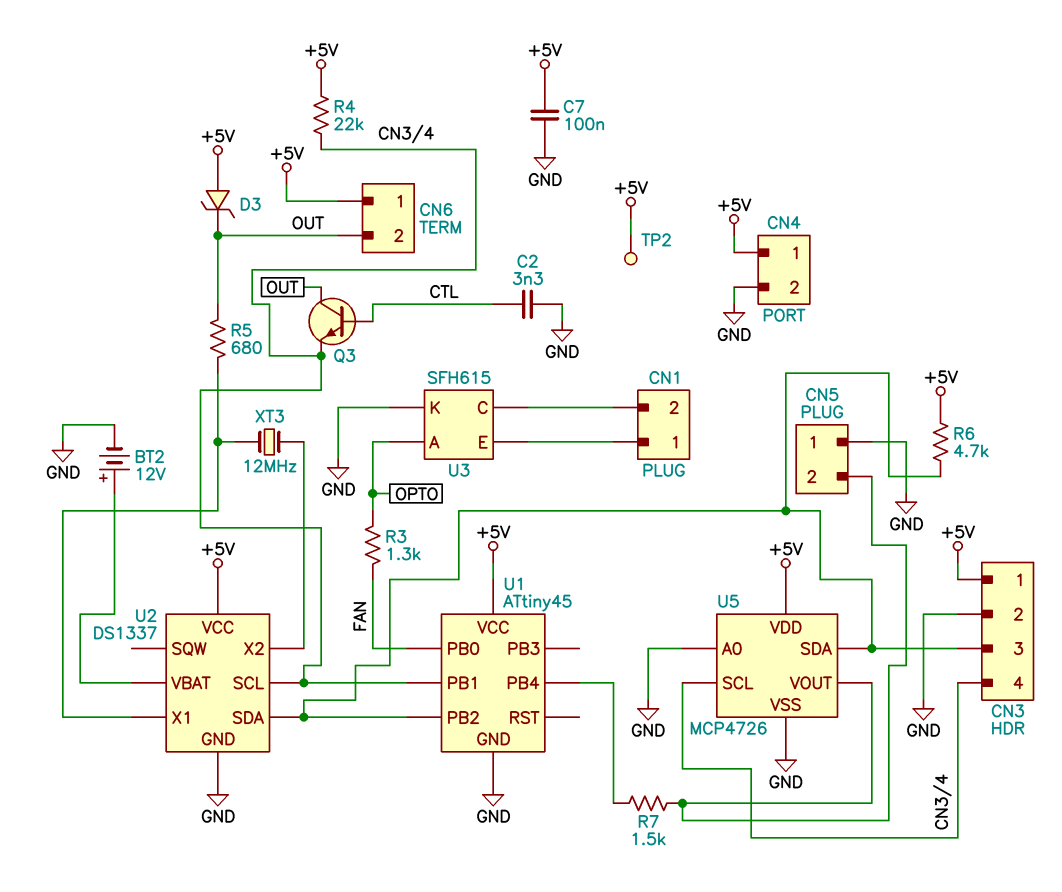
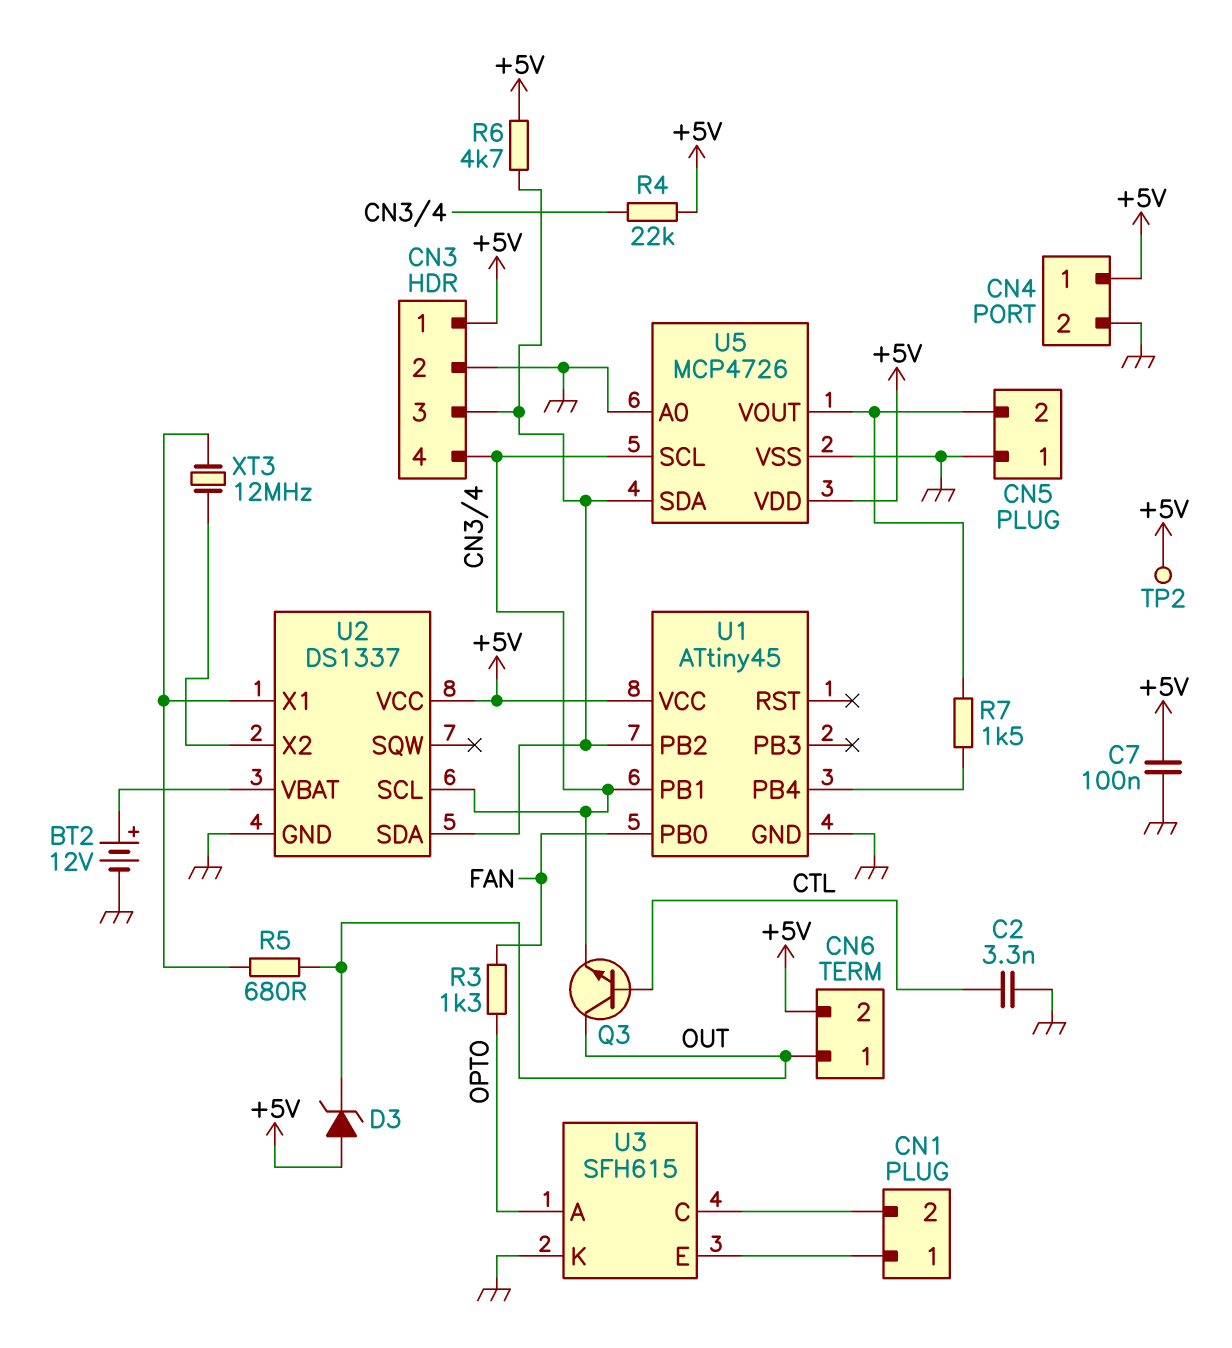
CN6 pin 1: +5V -> OUT
CN6 pin 2: OUT -> +5V

